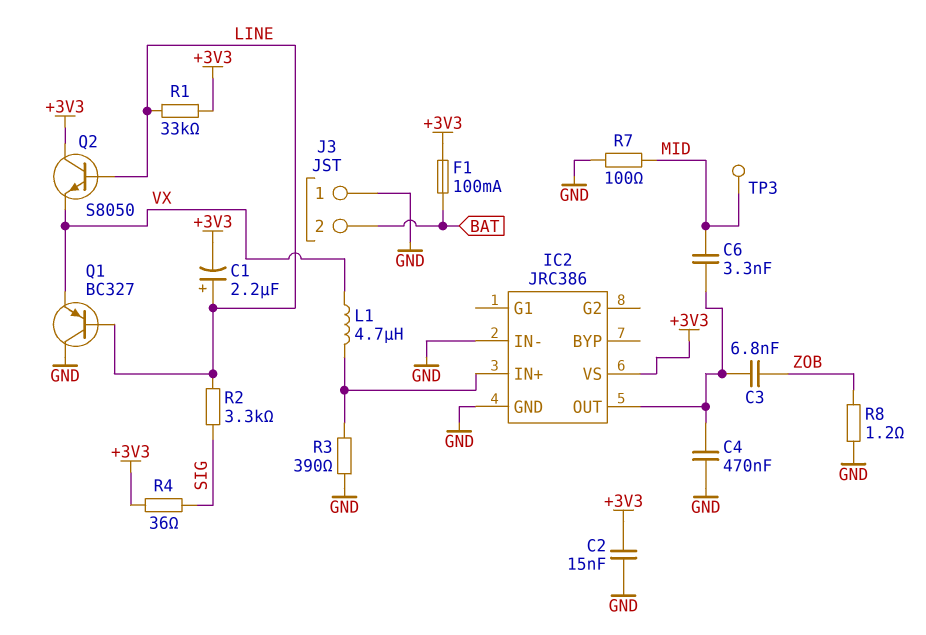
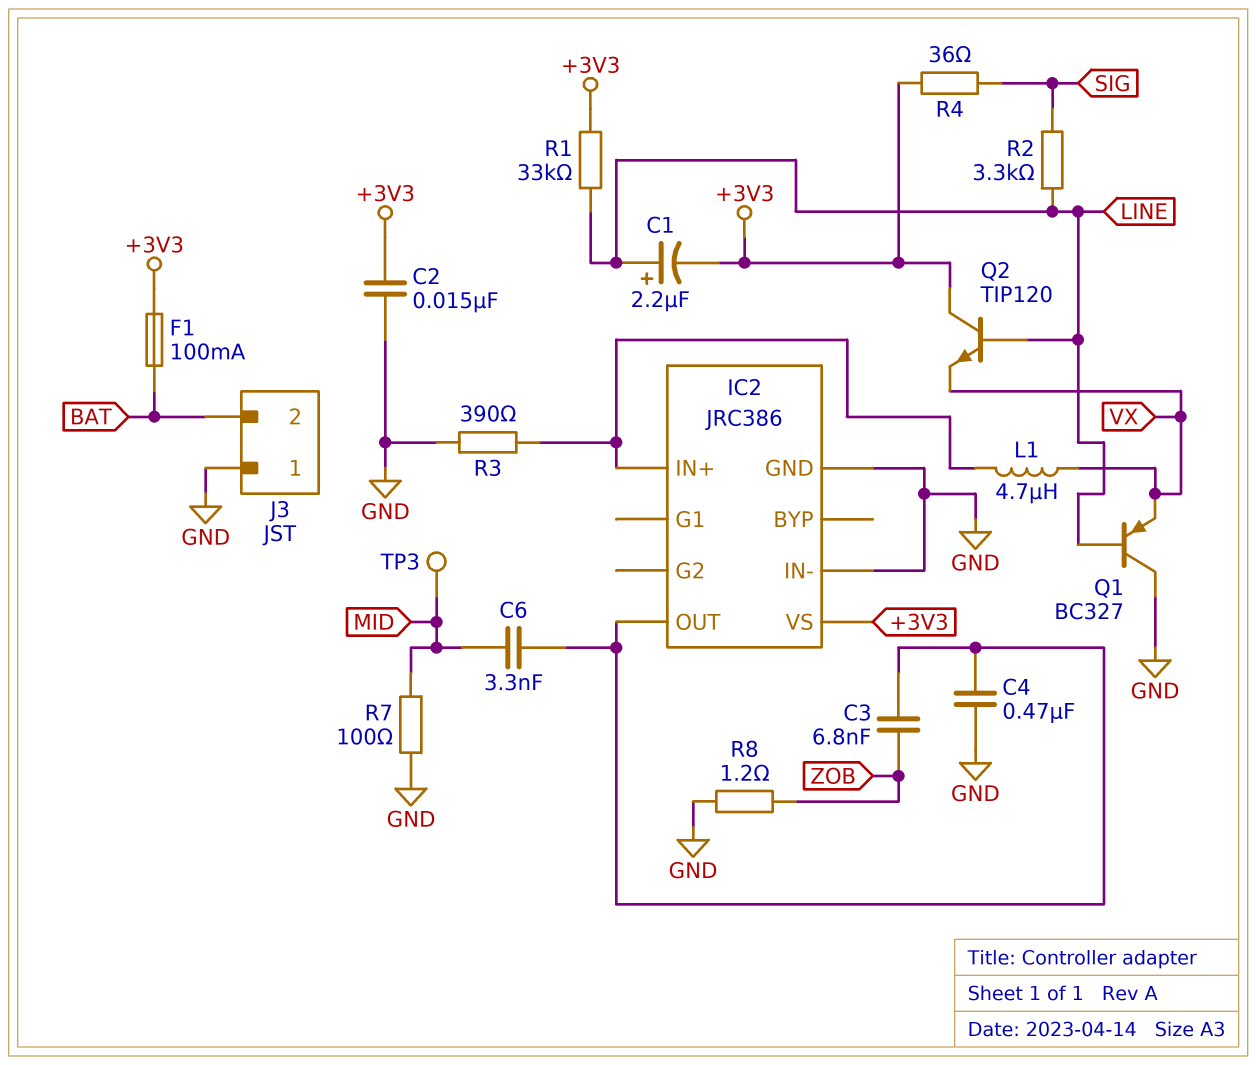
Q2: NPN S8050 (B LINE, C +3V3, E VX) -> NPN TIP120 (B LINE, C +3V3, E VX)

